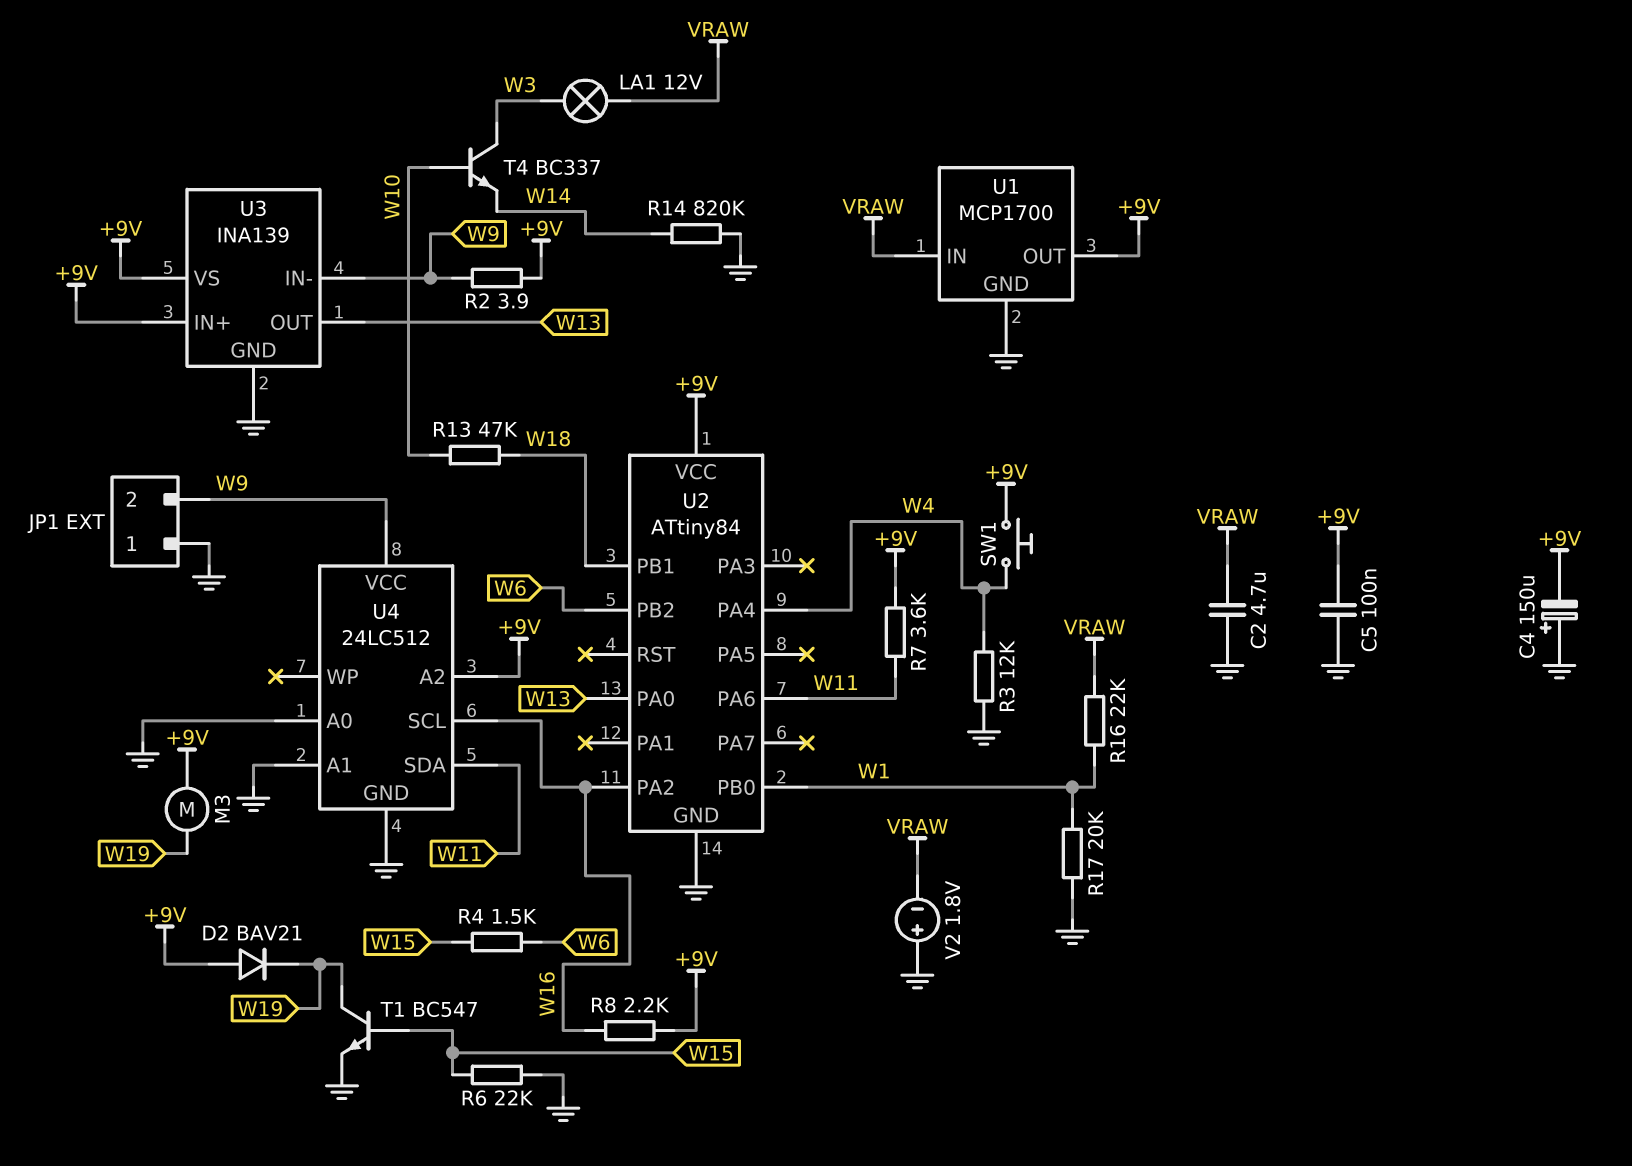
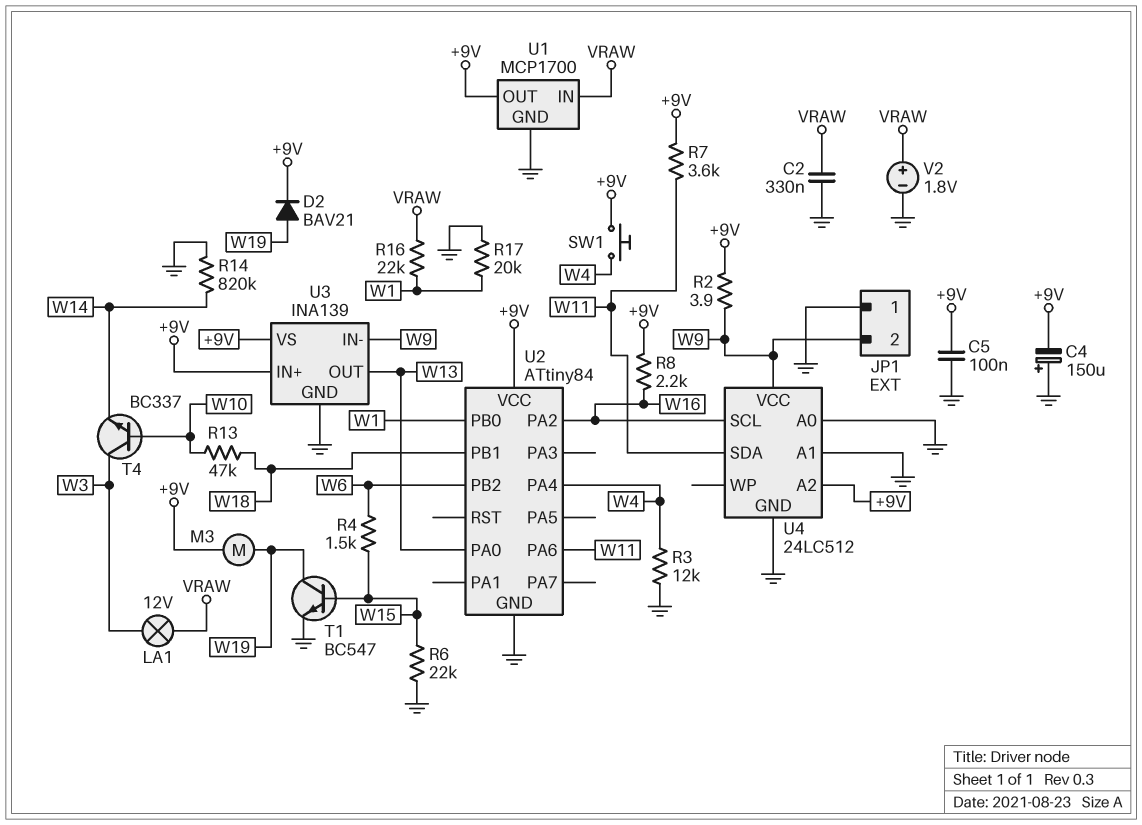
C2: 4.7uF (GND, VRAW) -> 330nF (GND, VRAW)
D2: diode BAV21 (A +9V, K W19) -> diode BAV21 (A W19, K +9V)
V2: 1.8V (plus GND, minus VRAW) -> 1.8V (plus VRAW, minus GND)

